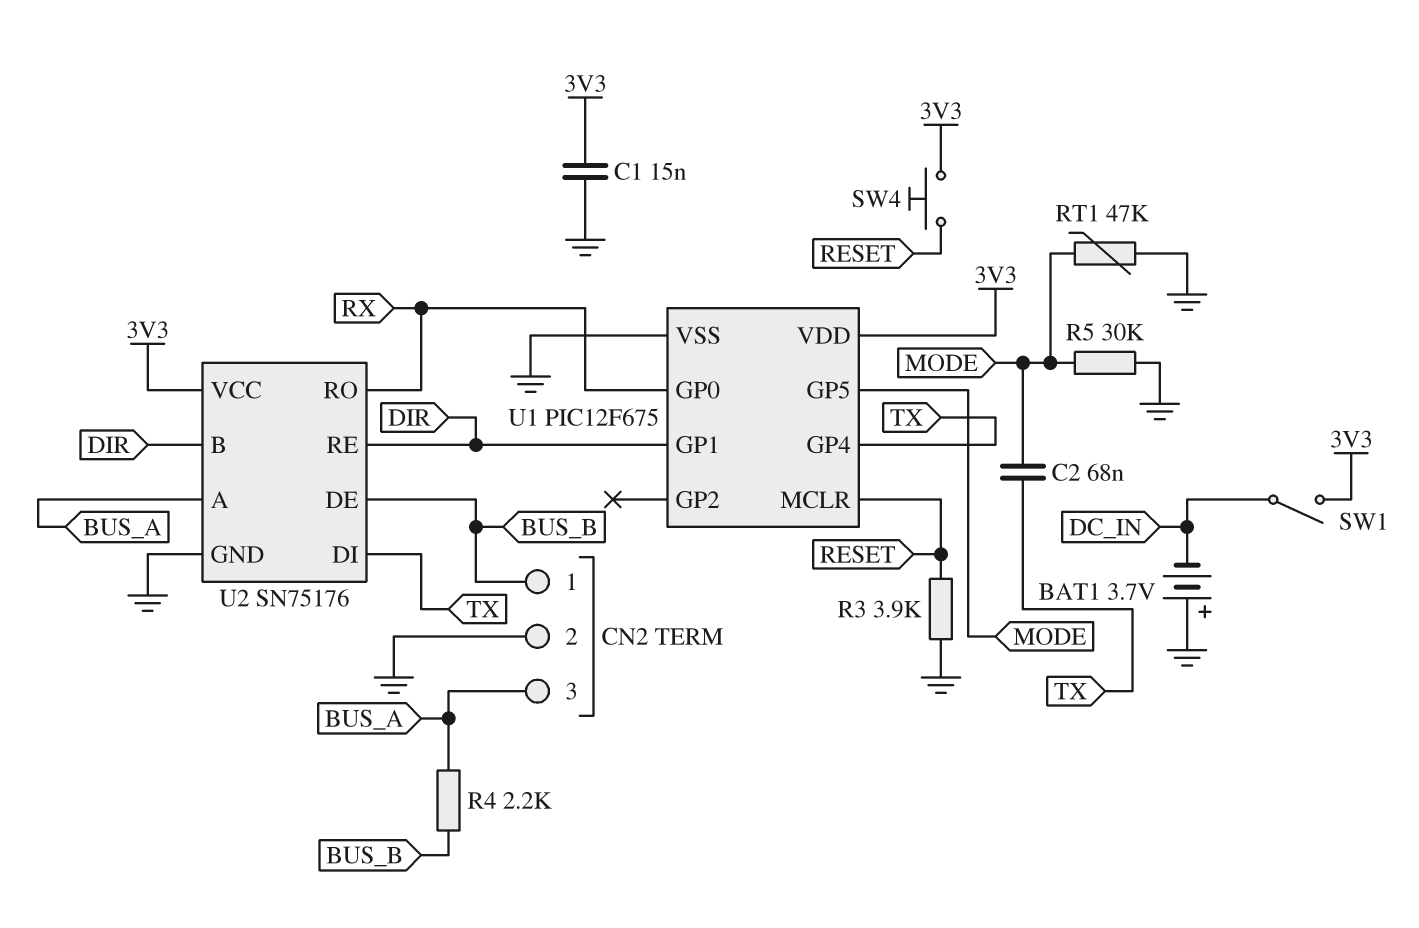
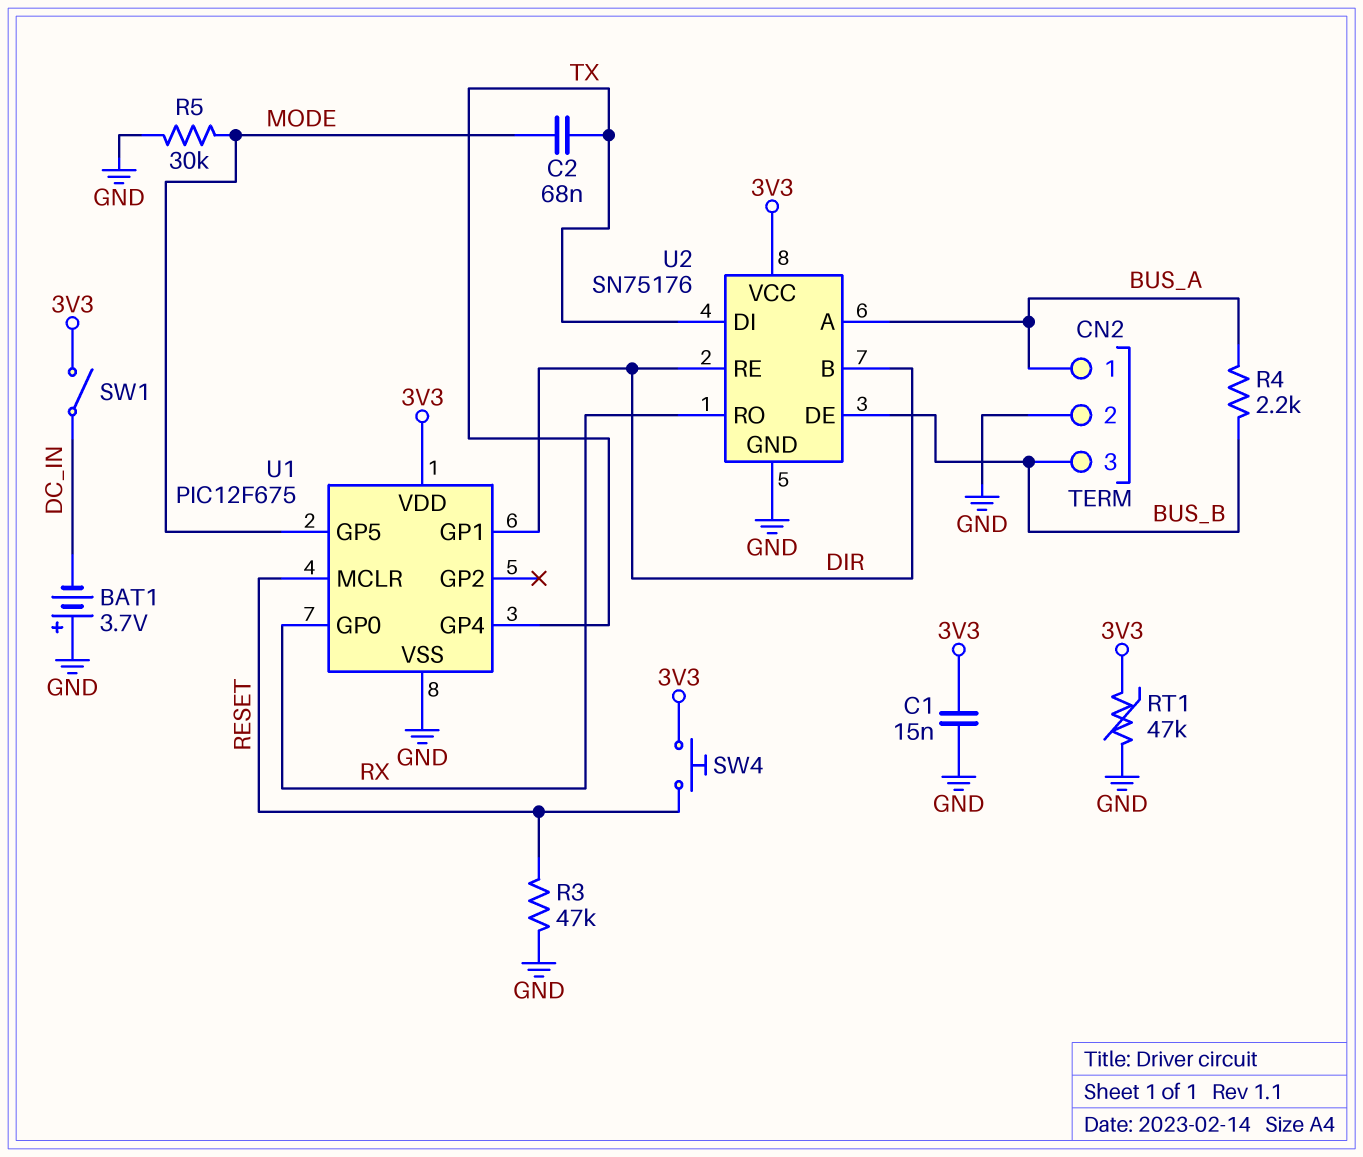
CN2 pin 1: BUS_B -> BUS_A
CN2 pin 3: BUS_A -> BUS_B
R3: 3.9k (GND, RESET) -> 47k (GND, RESET)
RT1: 47k (GND, MODE) -> 47k (3V3, GND)

